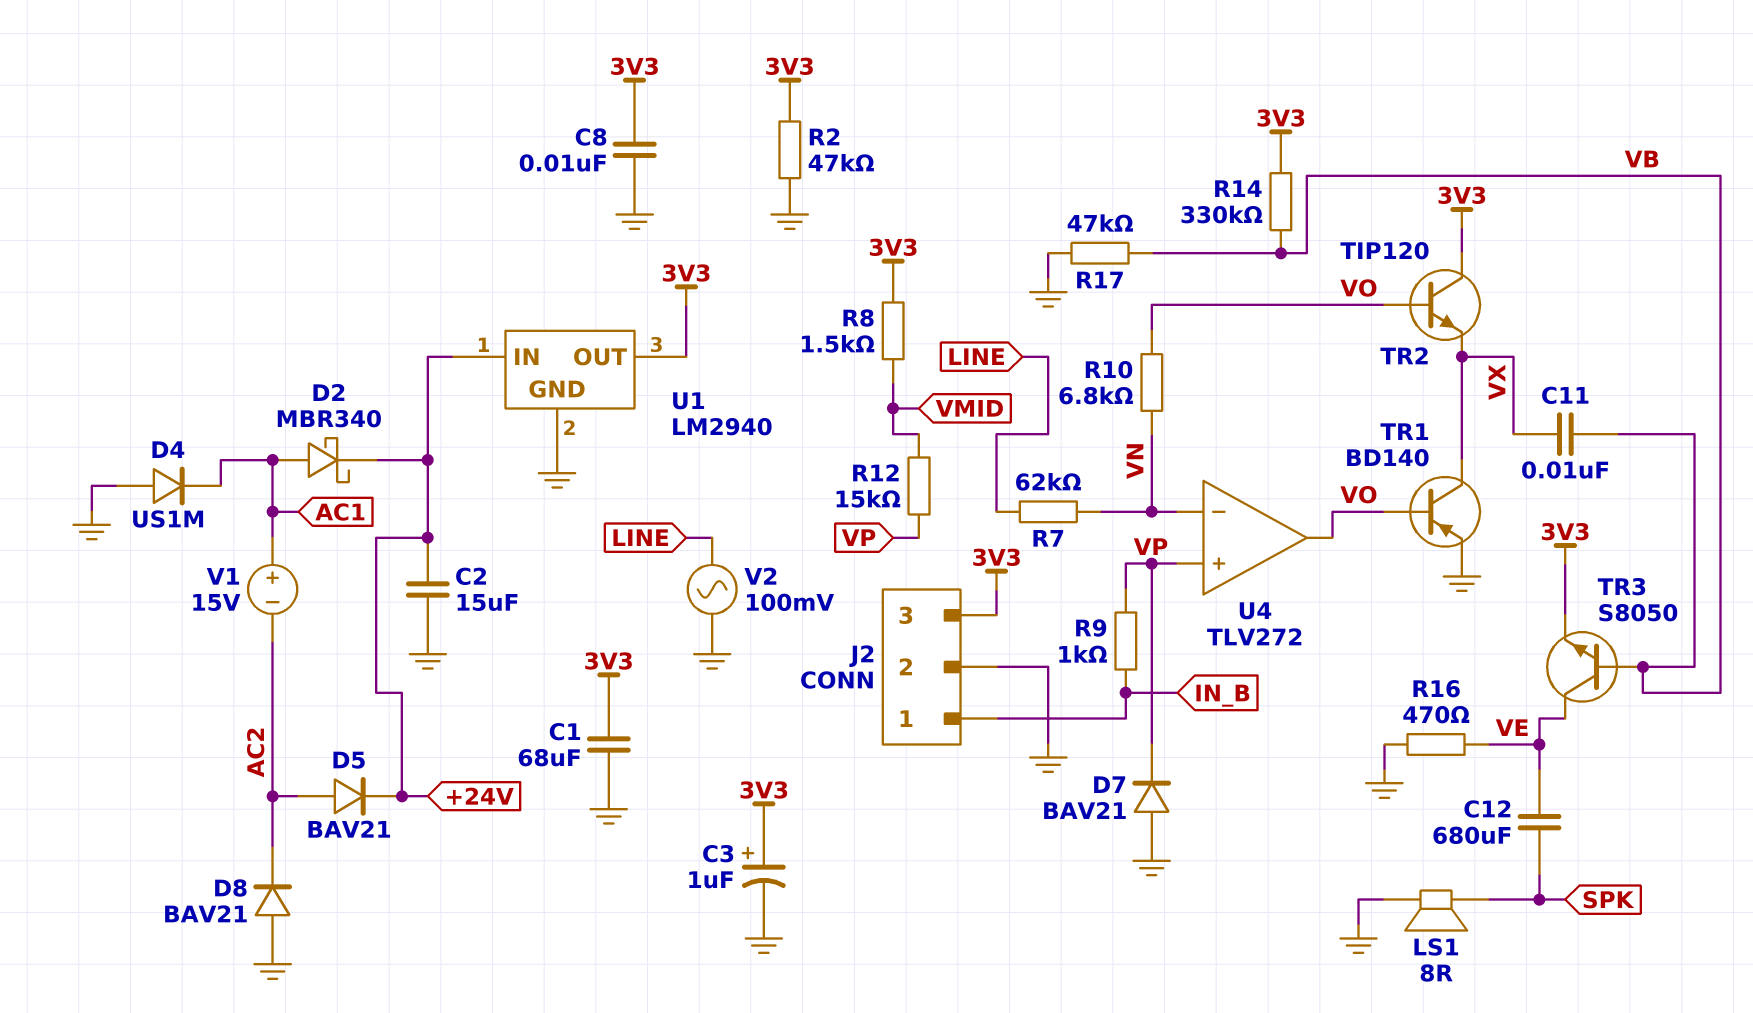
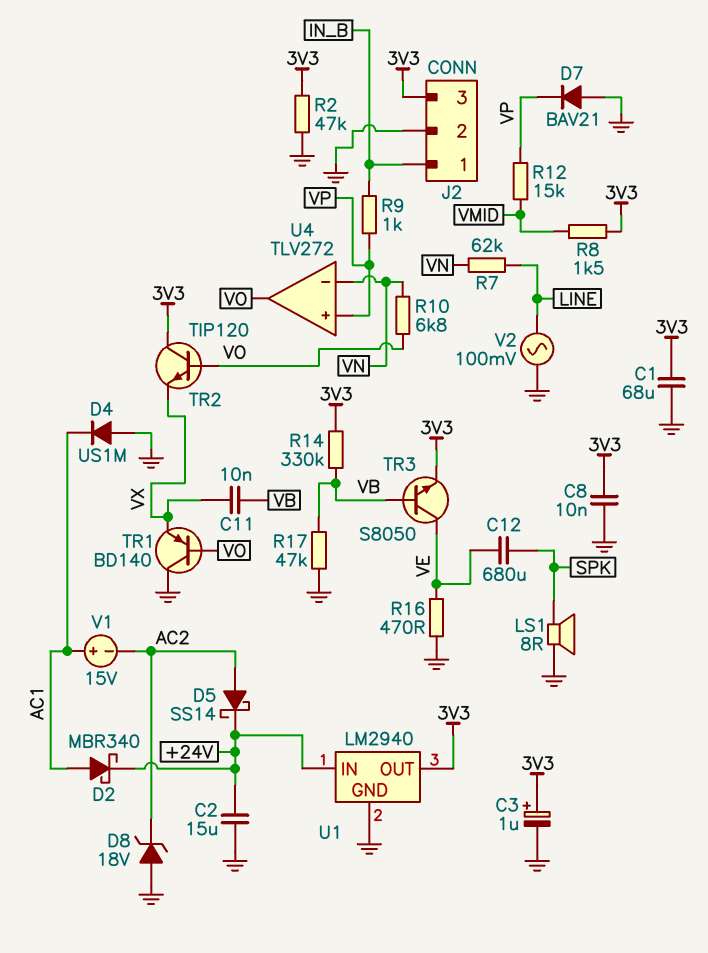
D5: diode BAV21 (A AC2, K +24V) -> schottky SS14 (A AC2, K +24V)
D8: diode BAV21 (A GND, K AC2) -> zener 18V (A GND, K AC2)
TR1: PNP BD140 (B VO, C VX, E GND) -> PNP BD140 (B VO, C GND, E VX)

